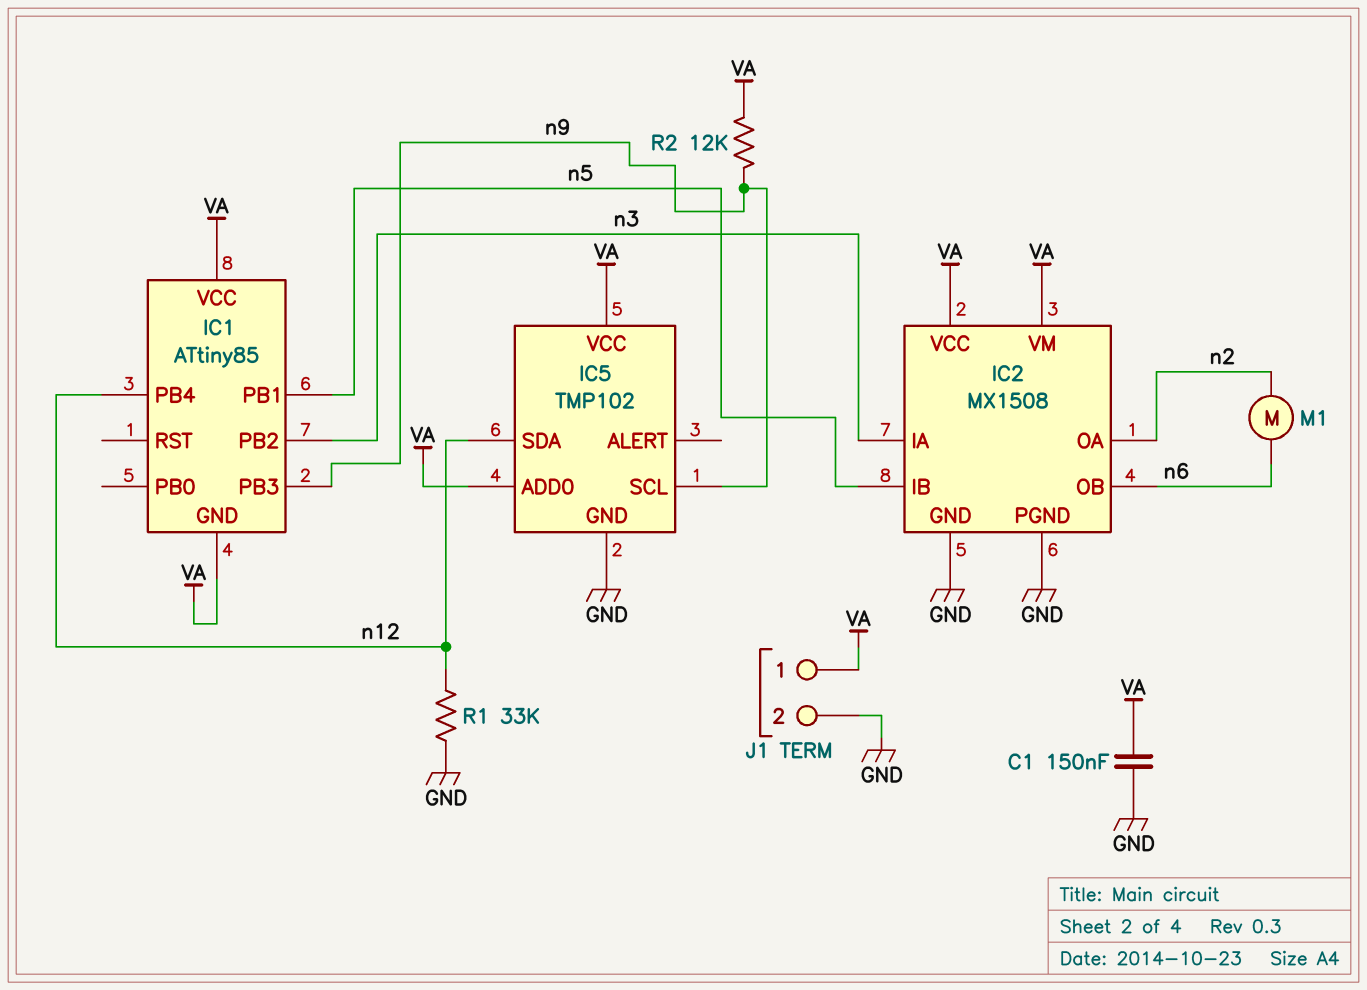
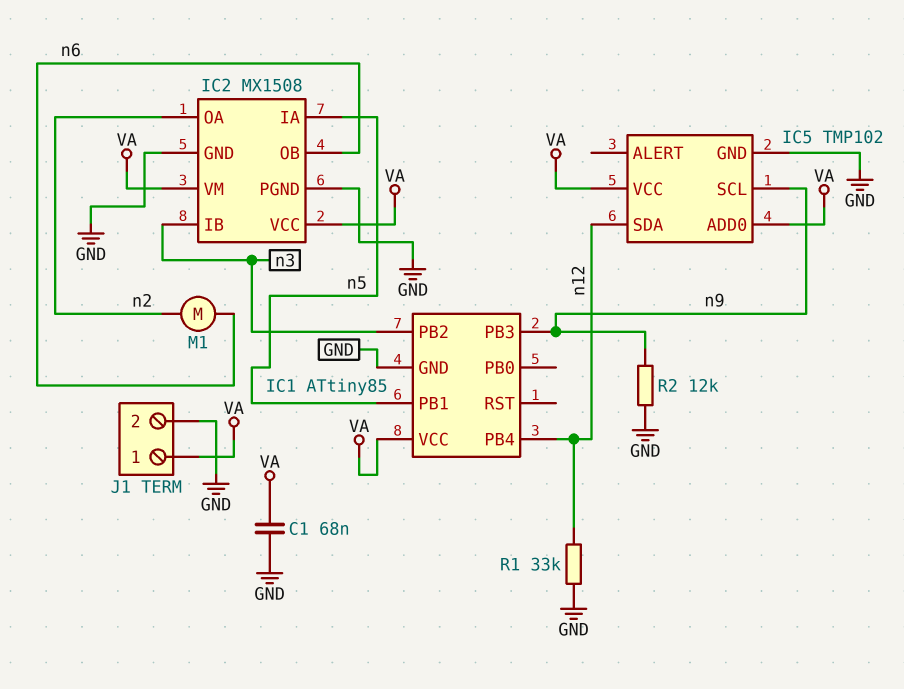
C1: 150nF (GND, VA) -> 68nF (GND, VA)
IC1 pin GND: VA -> GND
IC2 pin IA: n3 -> n5
IC2 pin IB: n5 -> n3
R2: 12k (VA, n9) -> 12k (GND, n9)

